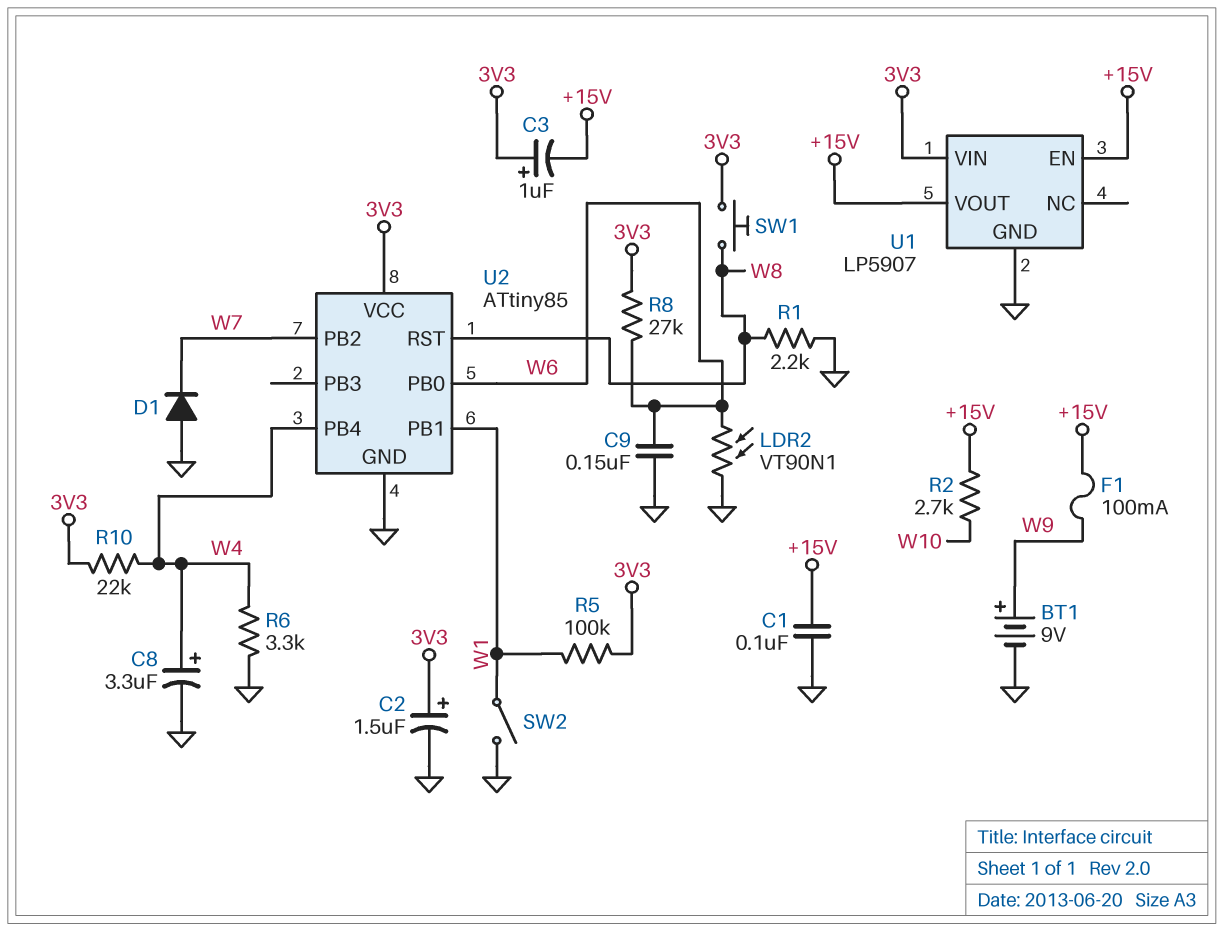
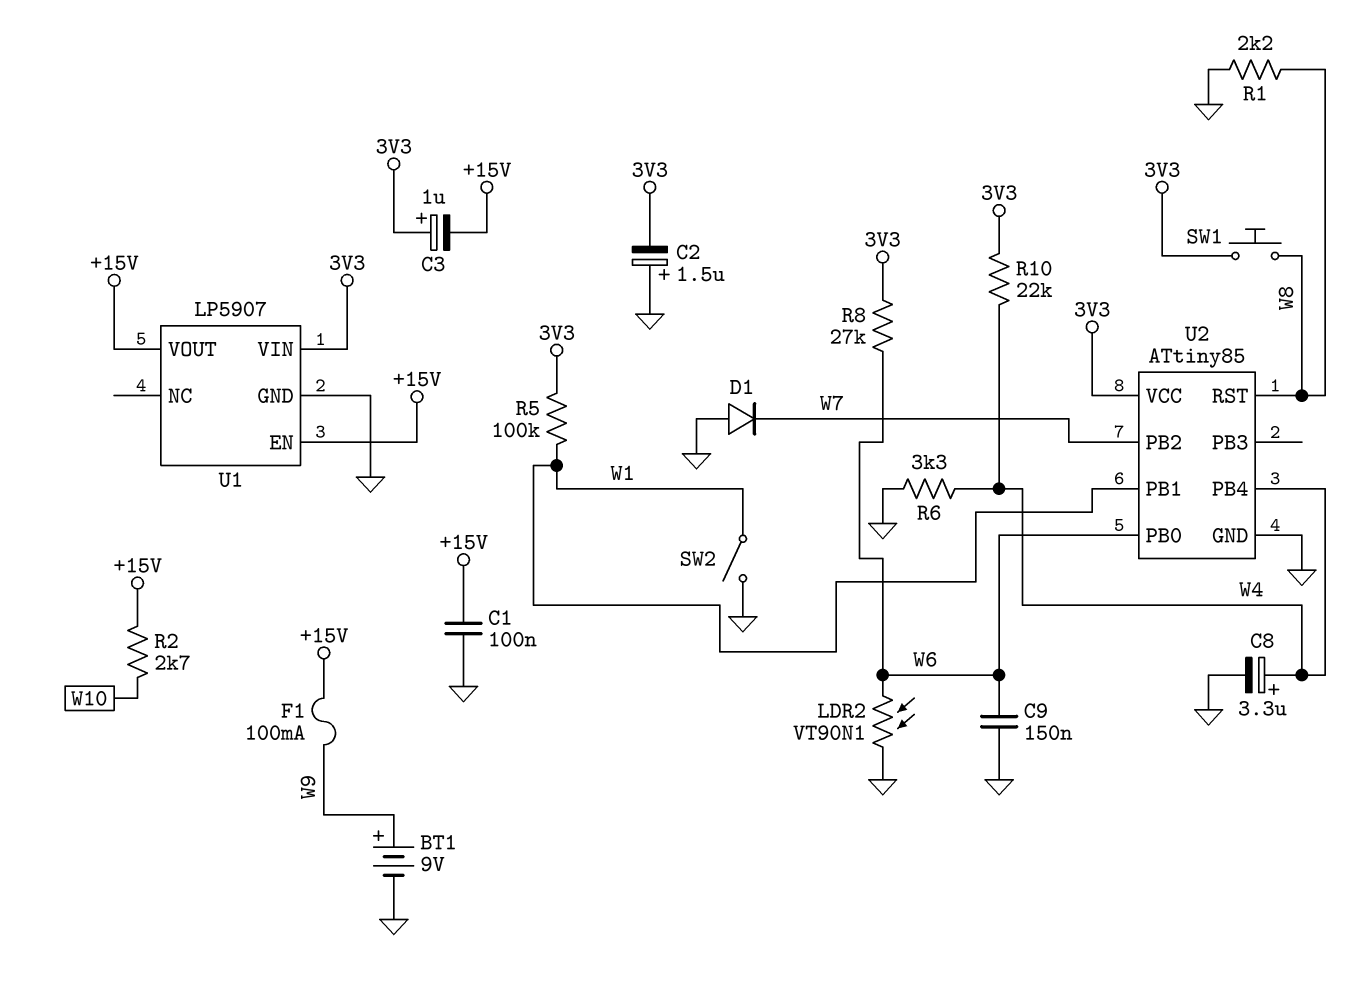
C2: 1.5uF (plus 3V3, minus GND) -> 1.5uF (plus GND, minus 3V3)

